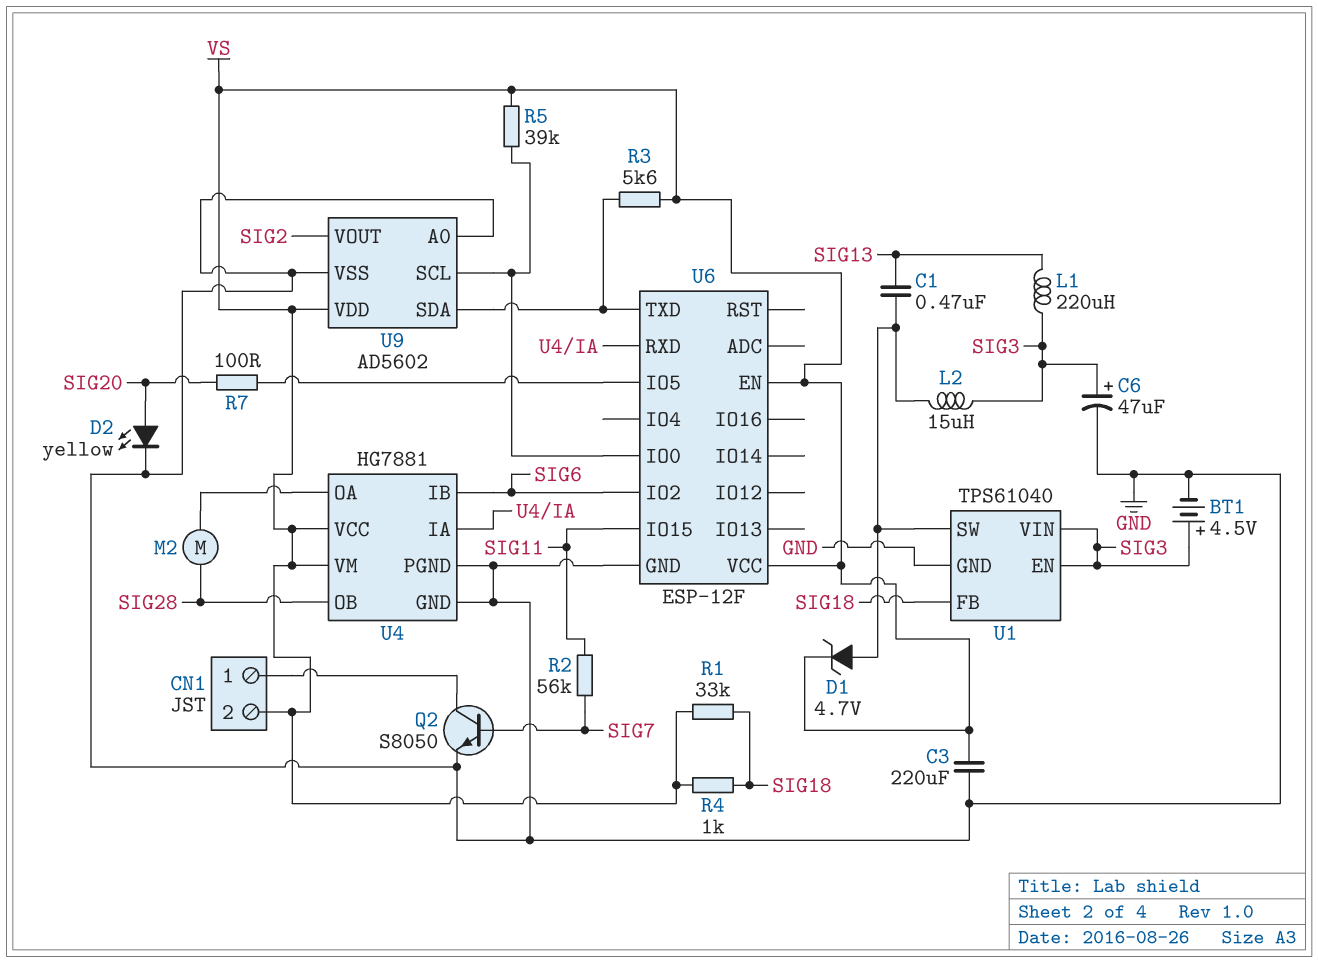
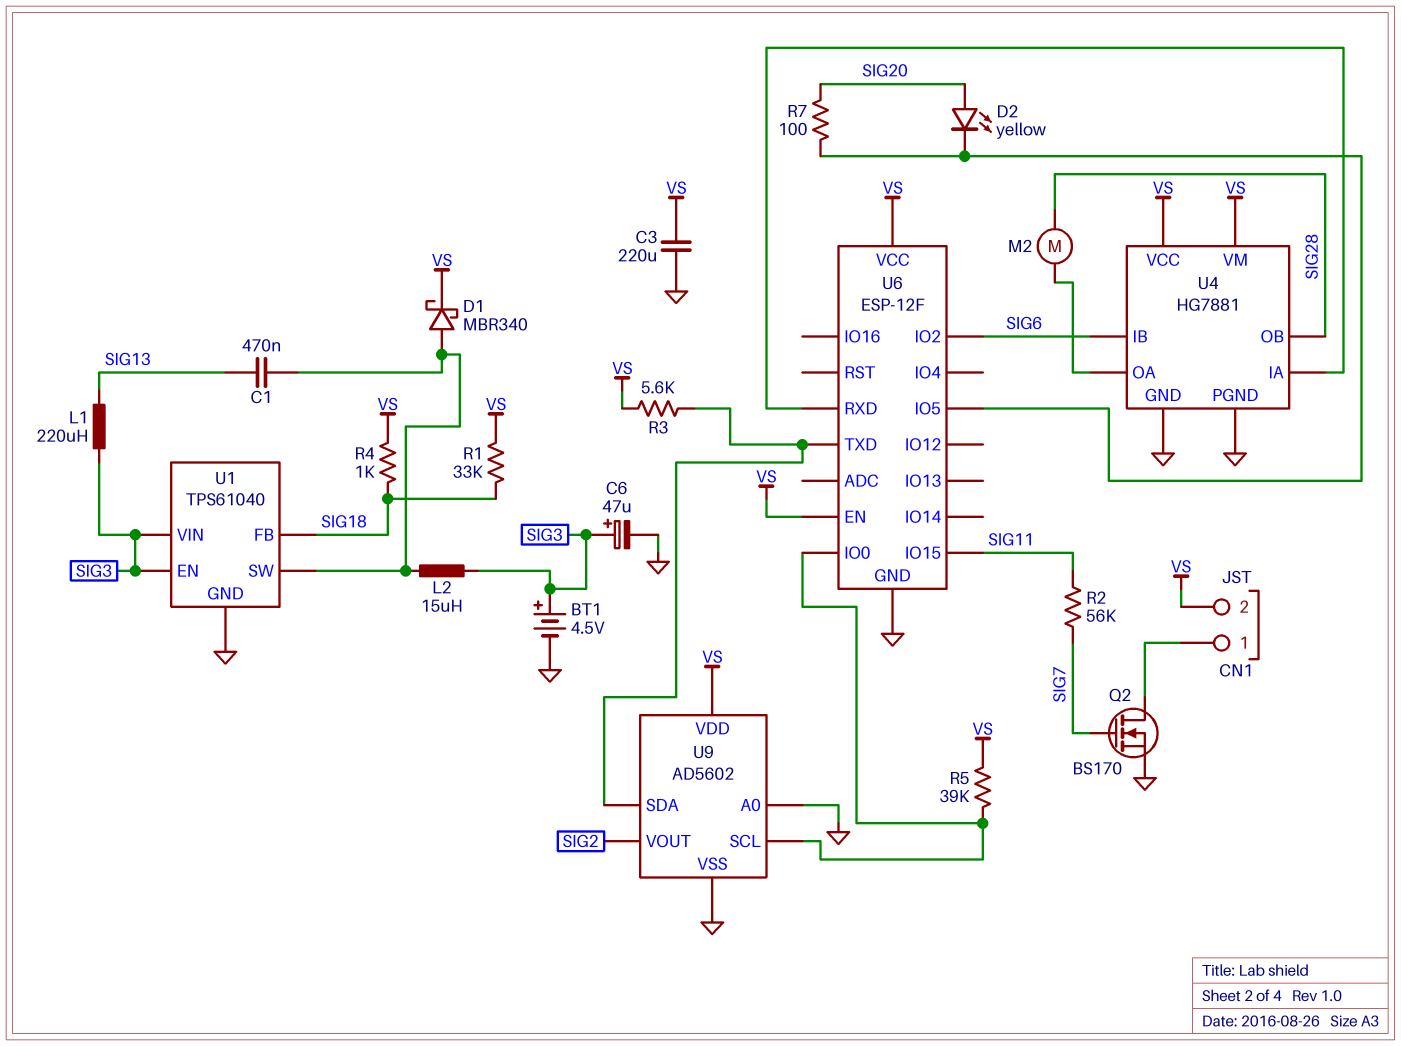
D1: zener 4.7V (A U1/SW, K VS) -> schottky MBR340 (A U1/SW, K VS)
D2: LED yellow (A SIG20, K GND) -> LED yellow (A SIG20, K U6/IO5)
Q2: NPN S8050 (B SIG7, C CN1/1, E GND) -> NMOS BS170 (G SIG7, D CN1/1, S GND)

